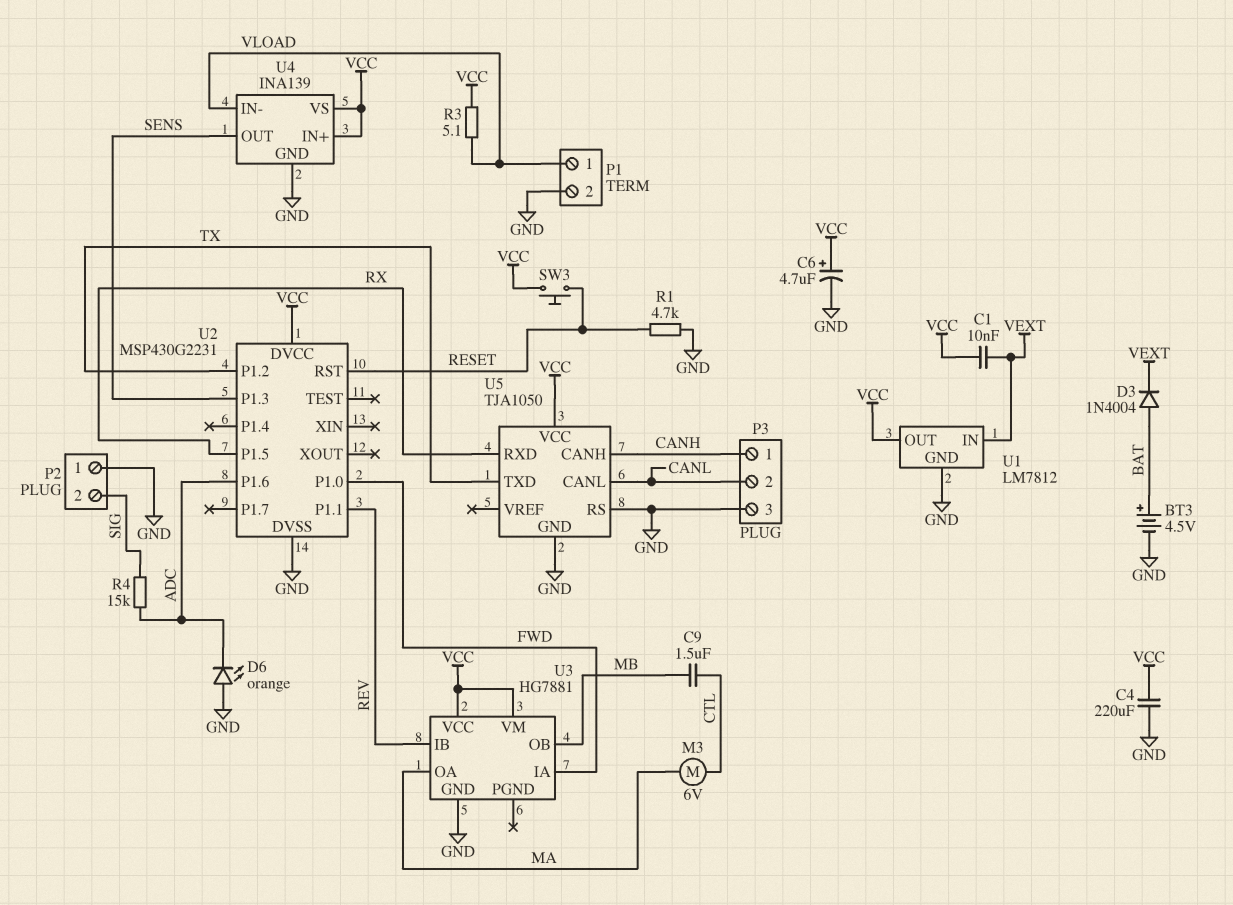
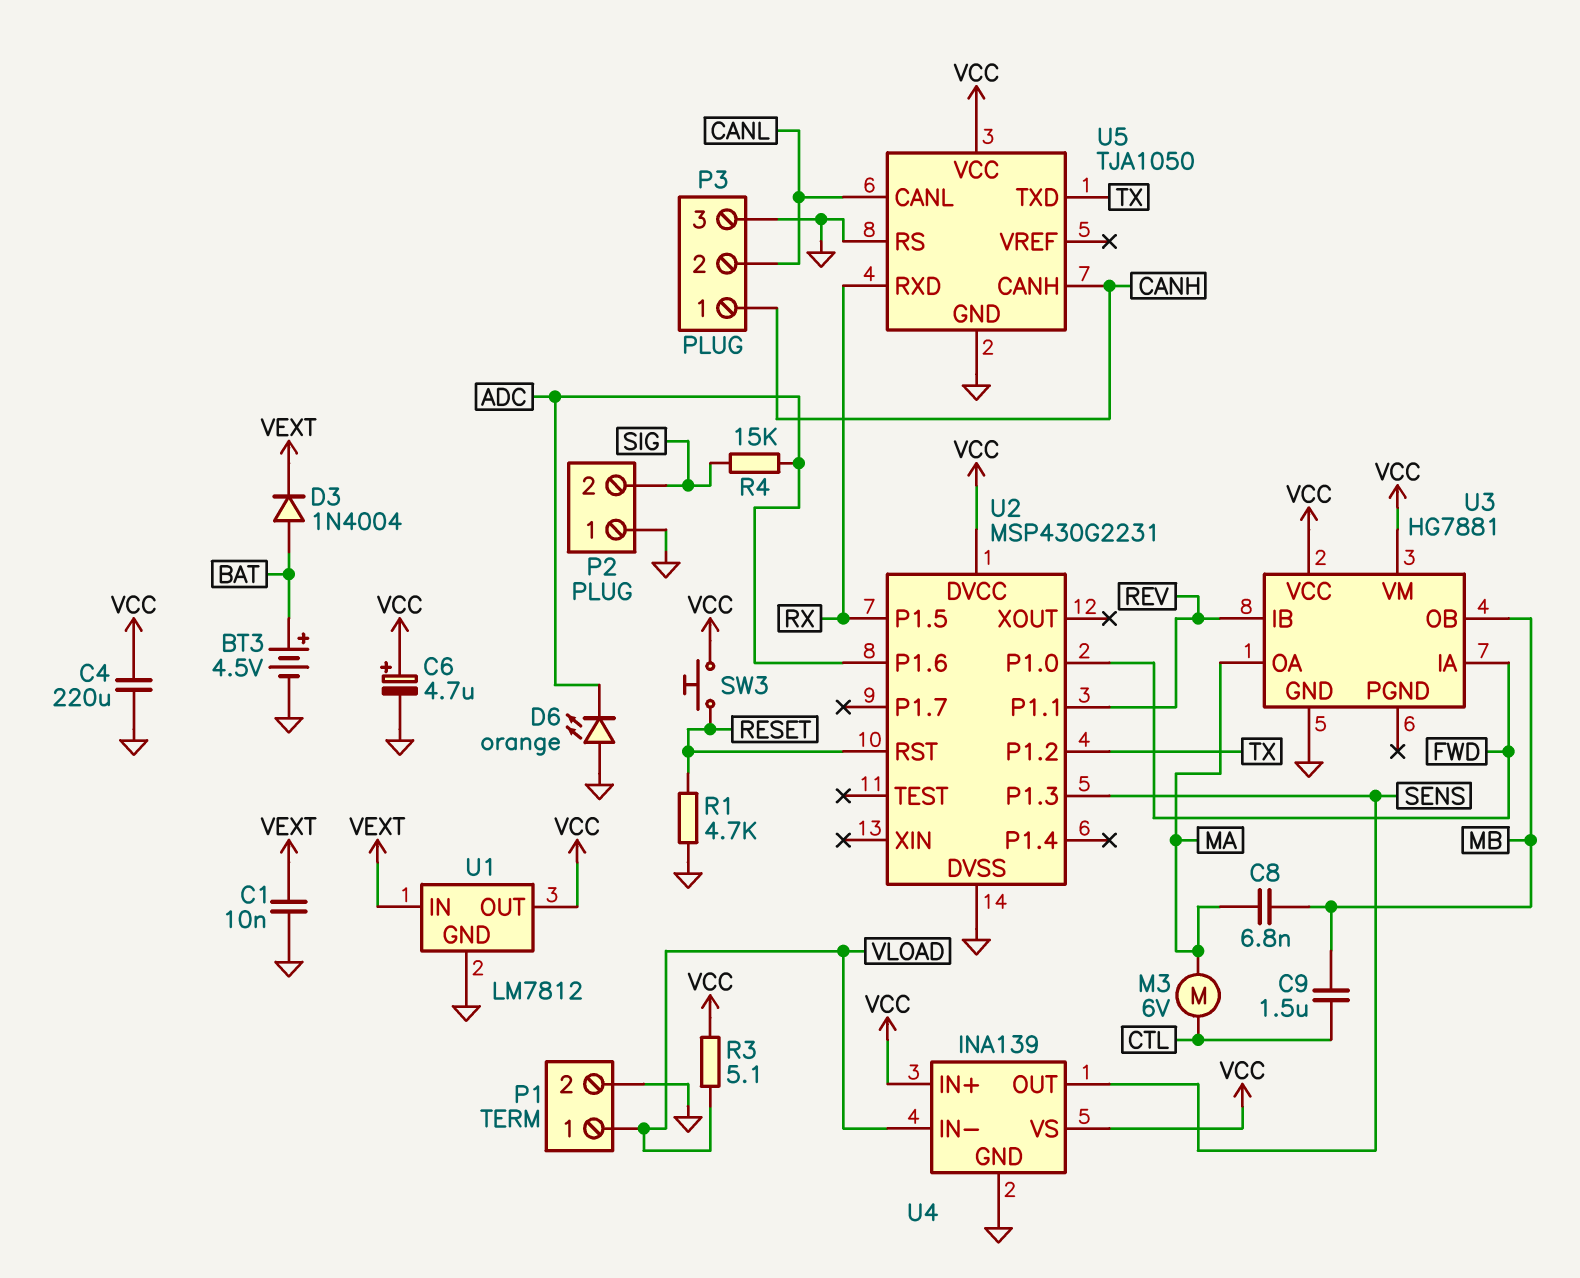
C1: 10nF (VCC, VEXT) -> 10nF (GND, VEXT)
C8: none -> 6.8nF (MA, MB)

